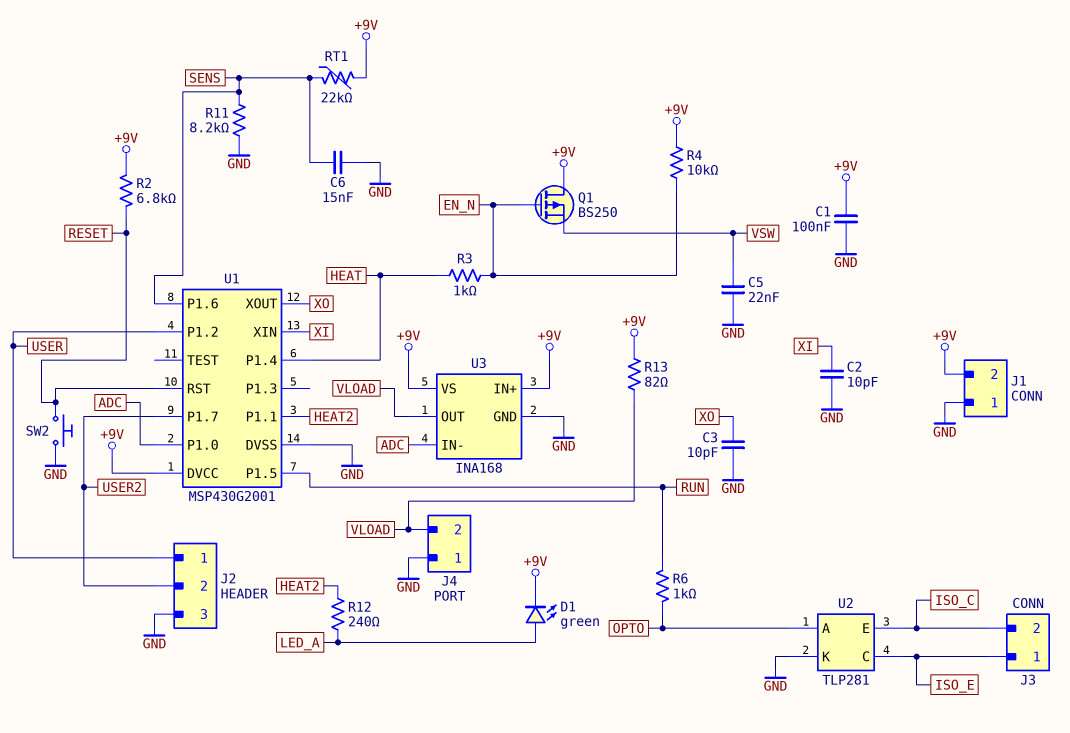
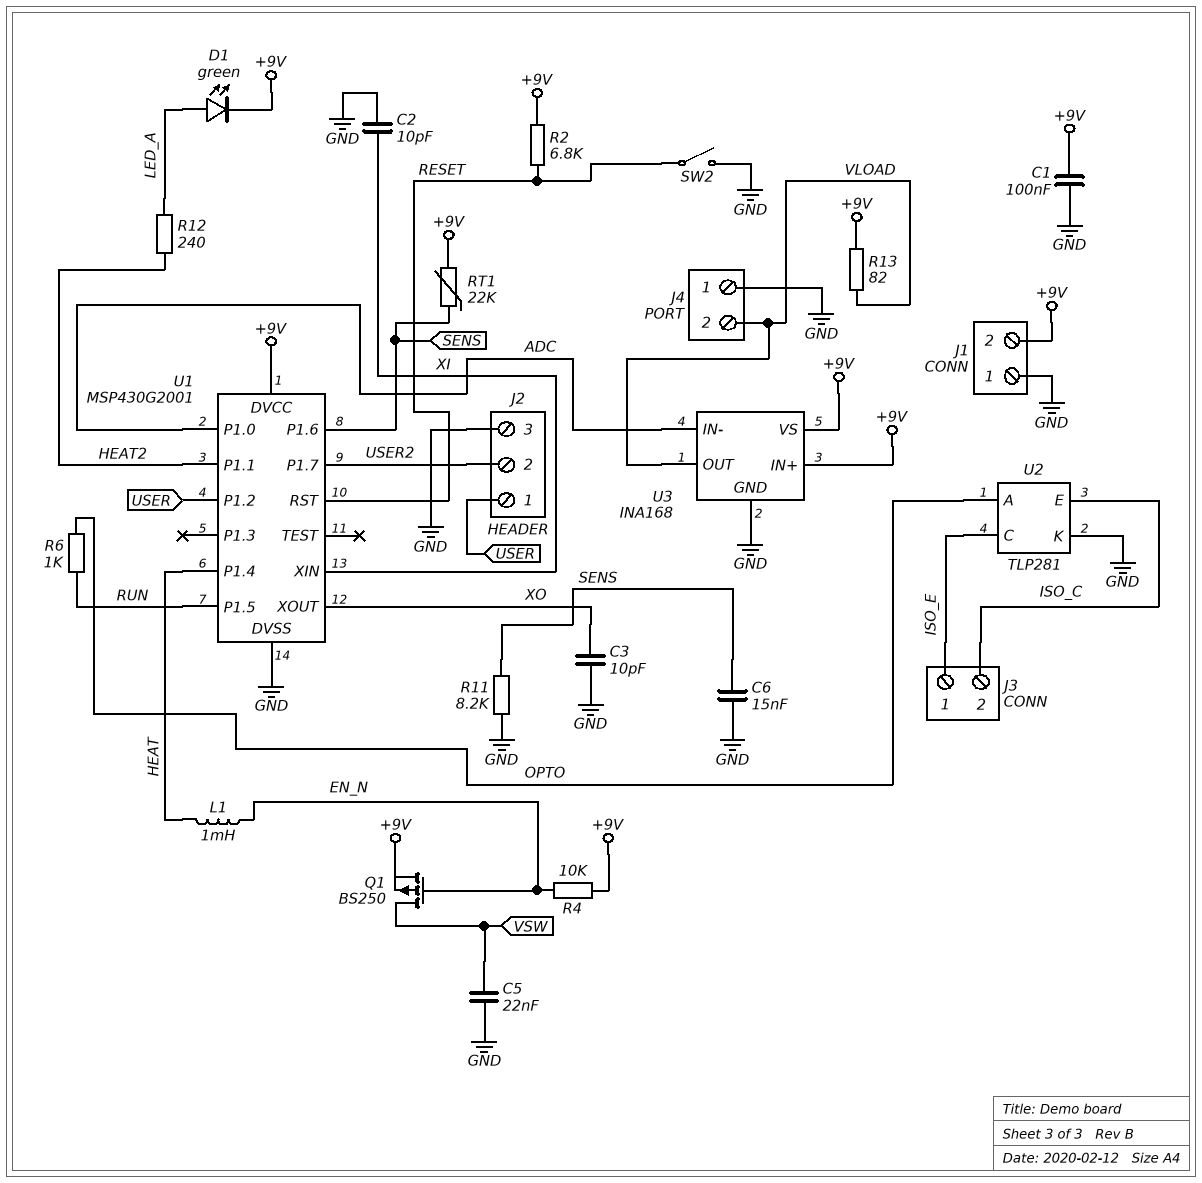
L1: none -> 1mH (EN_N, HEAT)
Q1: PMOS BS250 (G EN_N, D +9V, S VSW) -> PMOS BS250 (G EN_N, D VSW, S +9V)
R3: 1k (EN_N, HEAT) -> none
SW2: button (GND, RESET) -> switch (GND, RESET)

